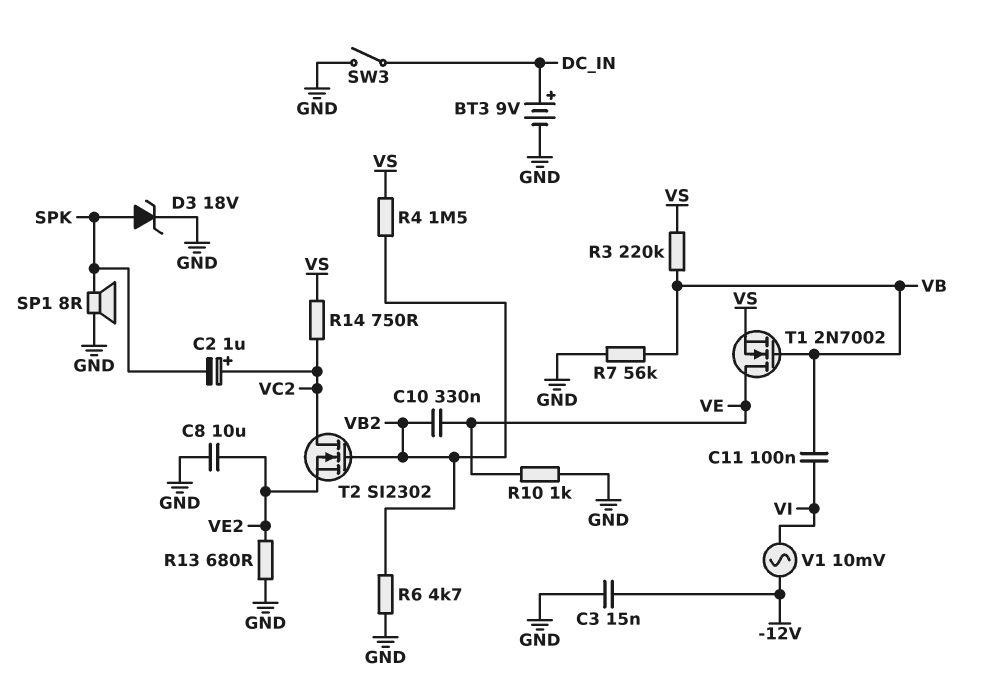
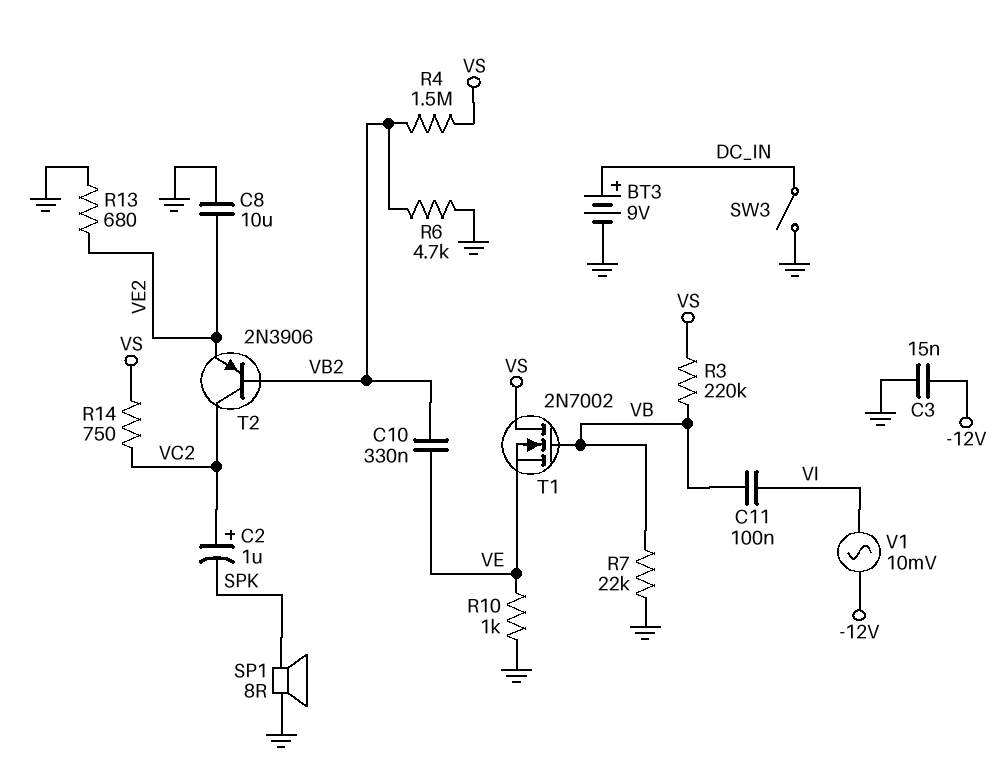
D3: zener 18V (A SPK, K GND) -> none
R7: 56k (GND, VB) -> 22k (GND, VB)
T1: NMOS 2N7002 (G VB, D VE, S VS) -> NMOS 2N7002 (G VB, D VS, S VE)
T2: NMOS SI2302 (G VB2, D VC2, S VE2) -> PNP 2N3906 (B VB2, C VC2, E VE2)

